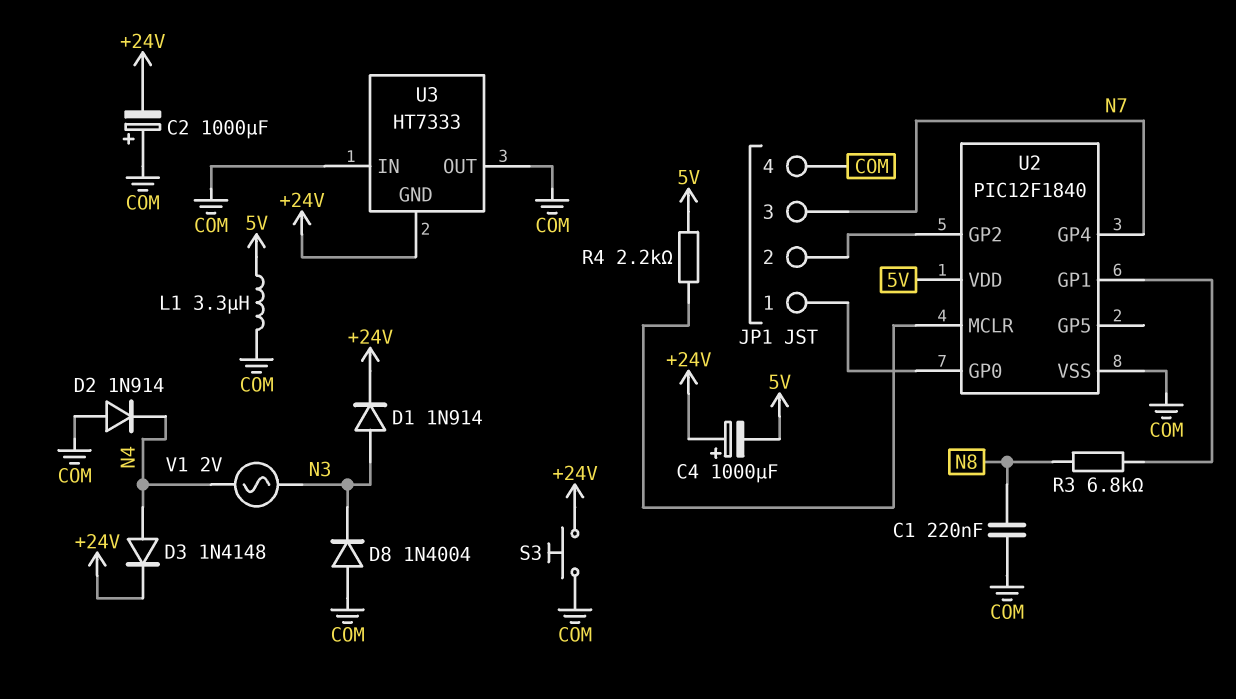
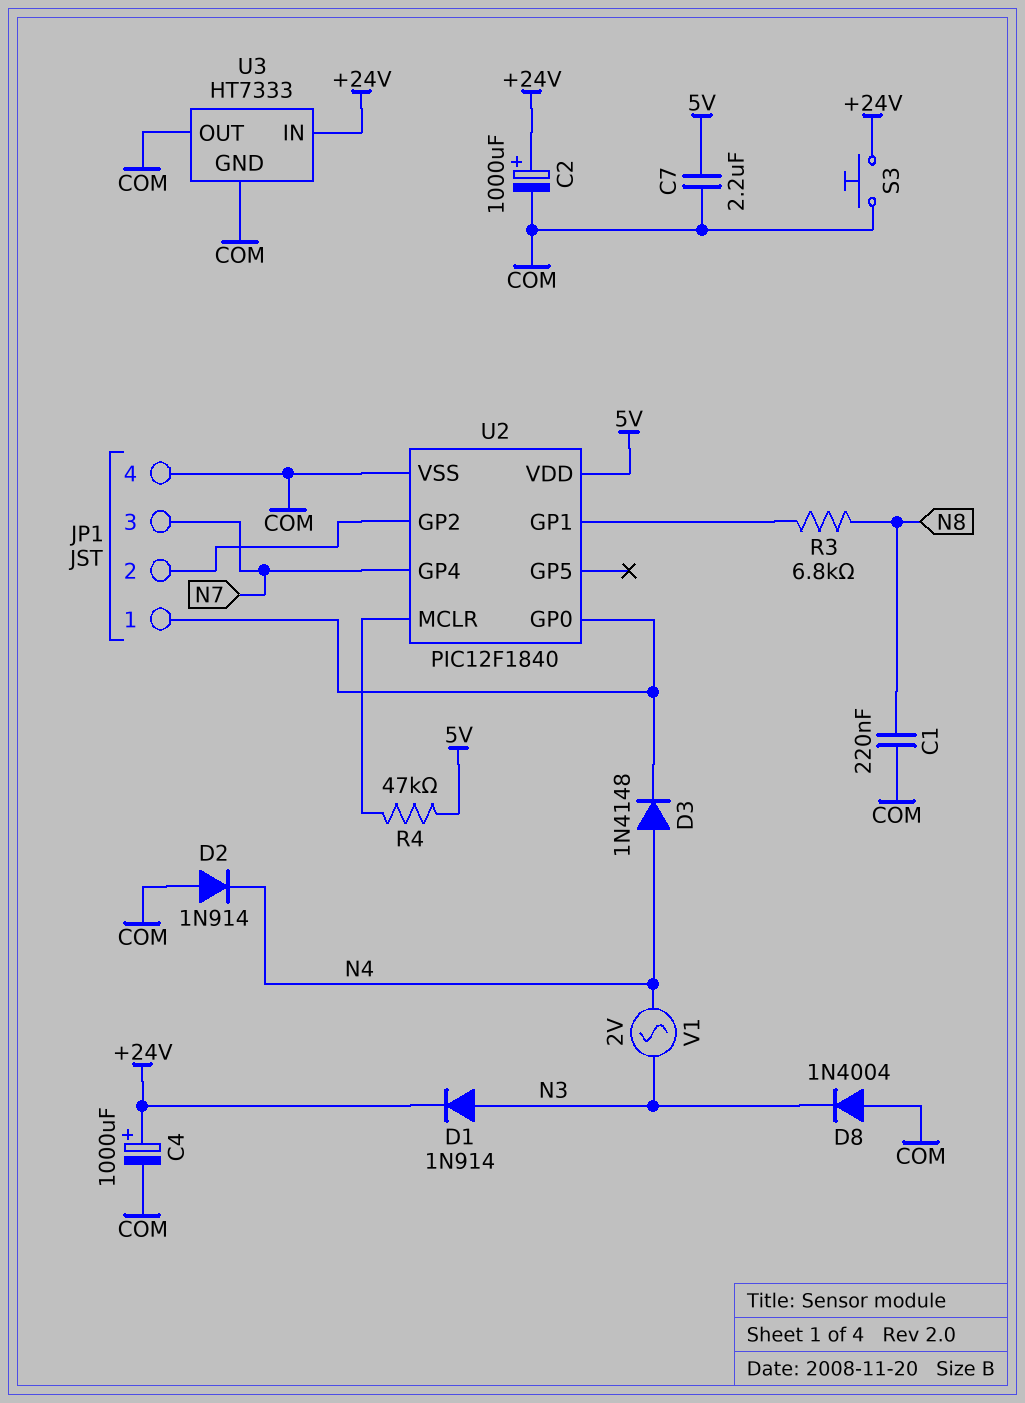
C2: 1000uF (plus COM, minus +24V) -> 1000uF (plus +24V, minus COM)
C4: 1000uF (plus +24V, minus 5V) -> 1000uF (plus +24V, minus COM)
C7: none -> 2.2uF (5V, COM)
D3: diode 1N4148 (A N4, K +24V) -> diode 1N4148 (A N4, K JP1/1)
L1: 3.3uH (5V, COM) -> none
R4: 2.2k (5V, U2/MCLR) -> 47k (5V, U2/MCLR)
U3 pin GND: +24V -> COM
U3 pin IN: COM -> +24V

